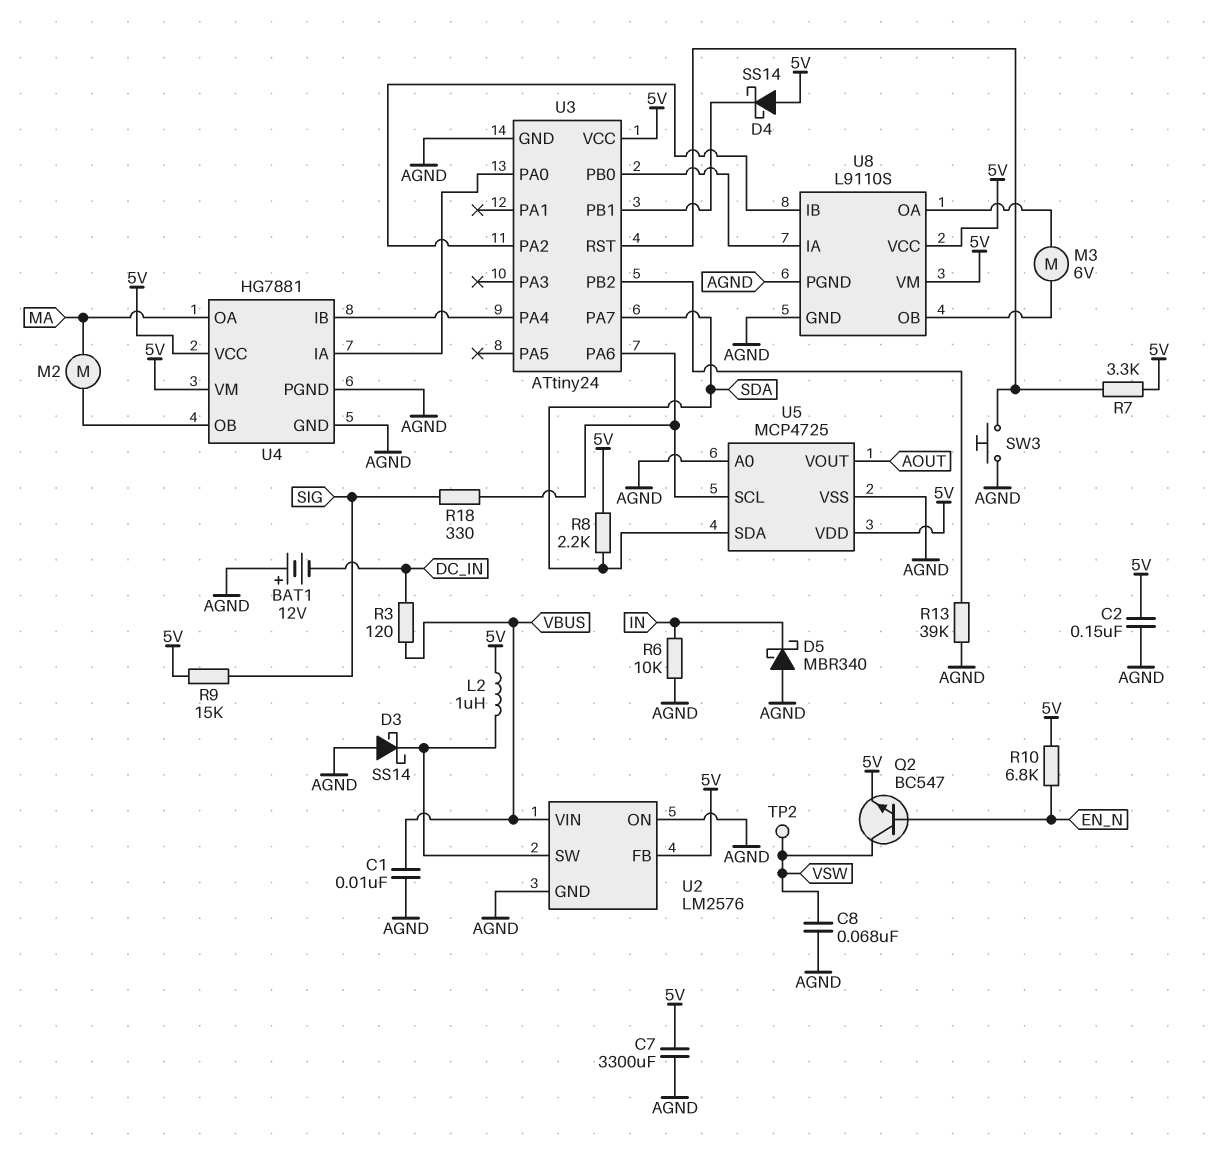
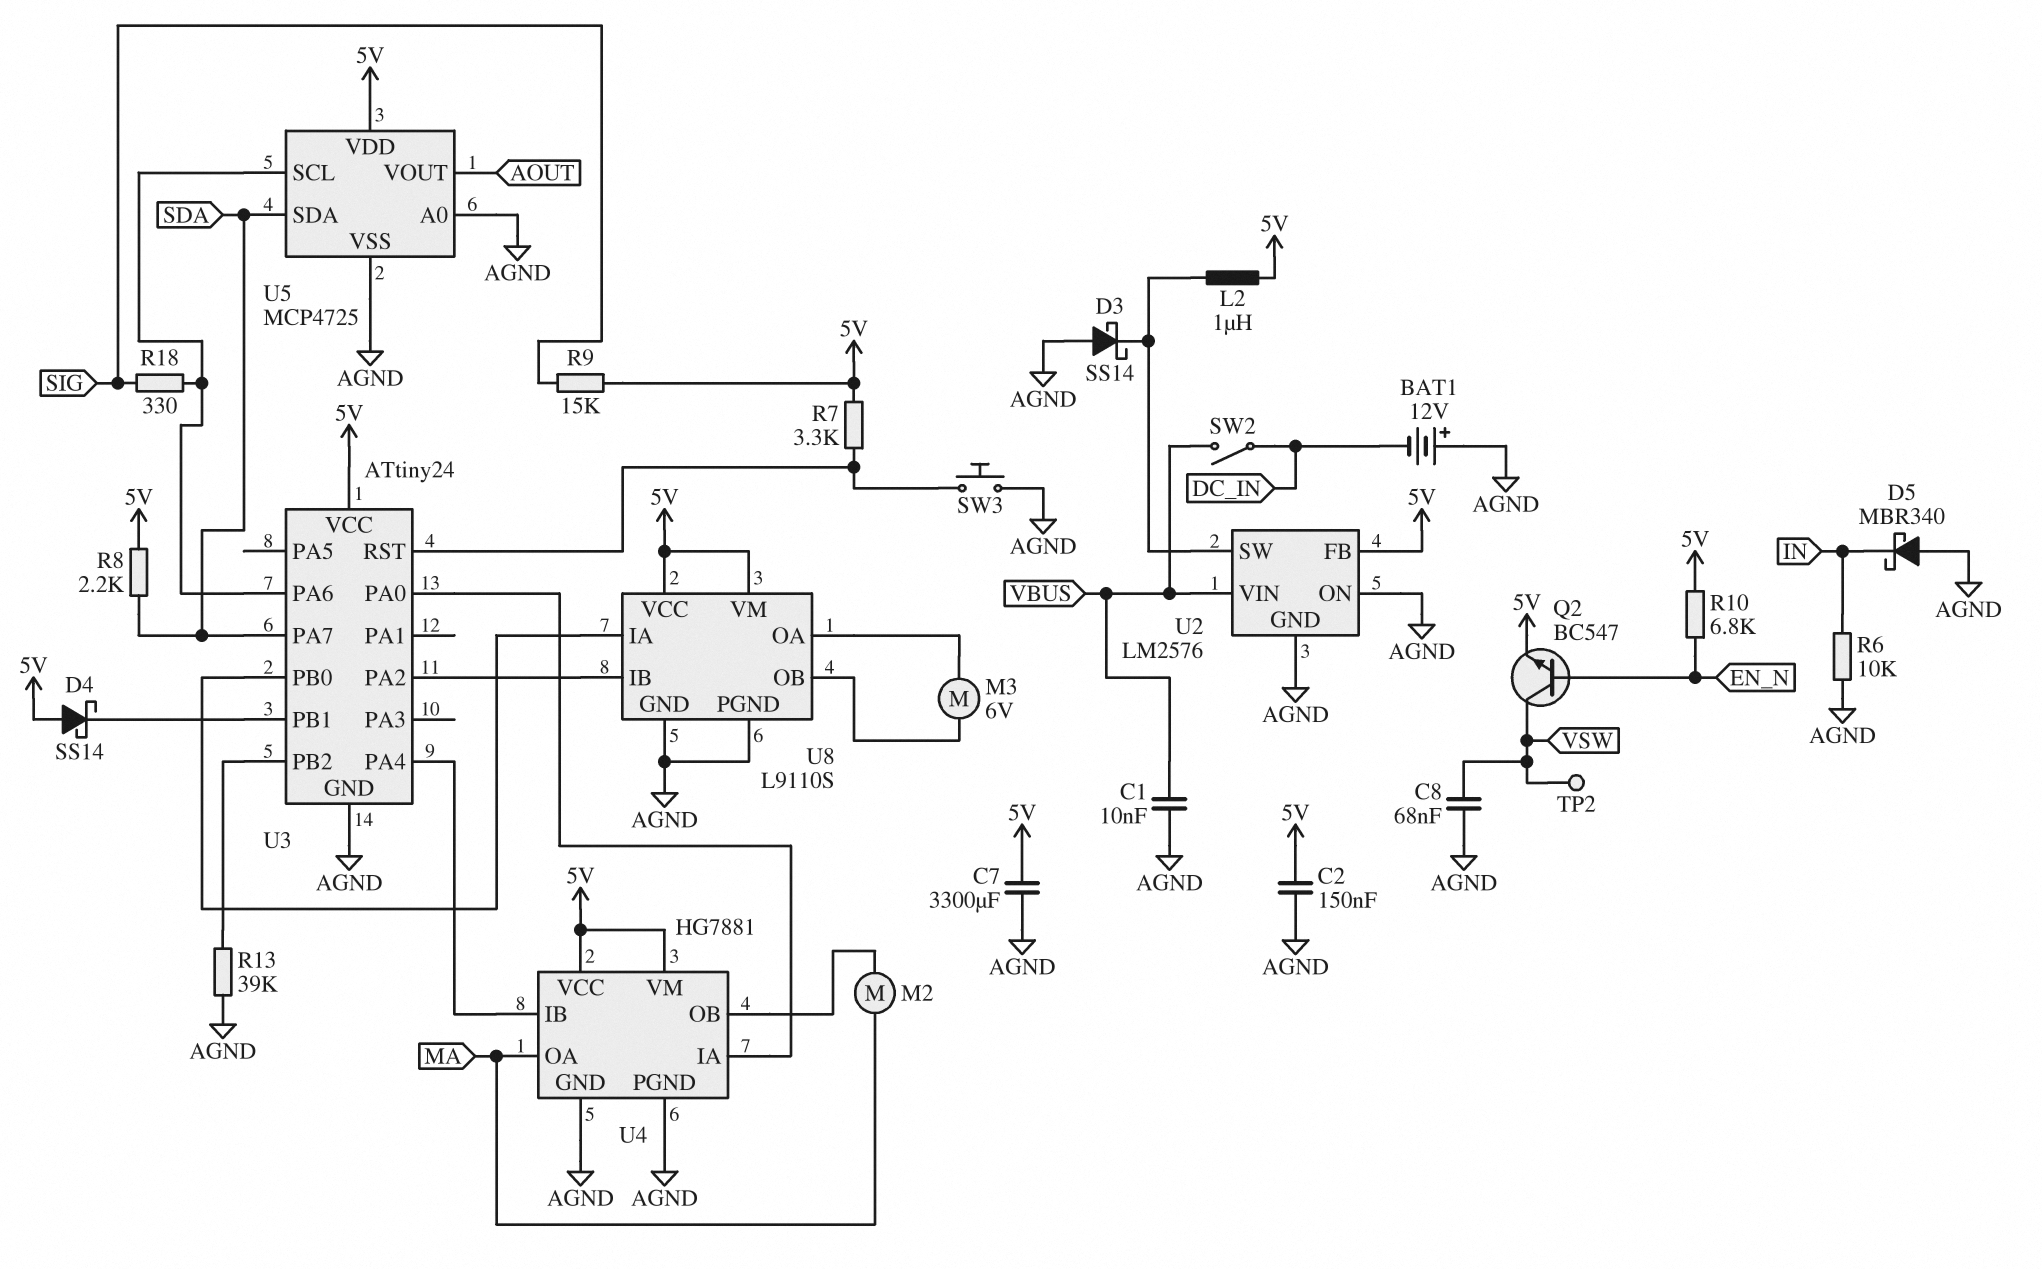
R3: 120 (DC_IN, VBUS) -> none
SW2: none -> switch (DC_IN, VBUS)

